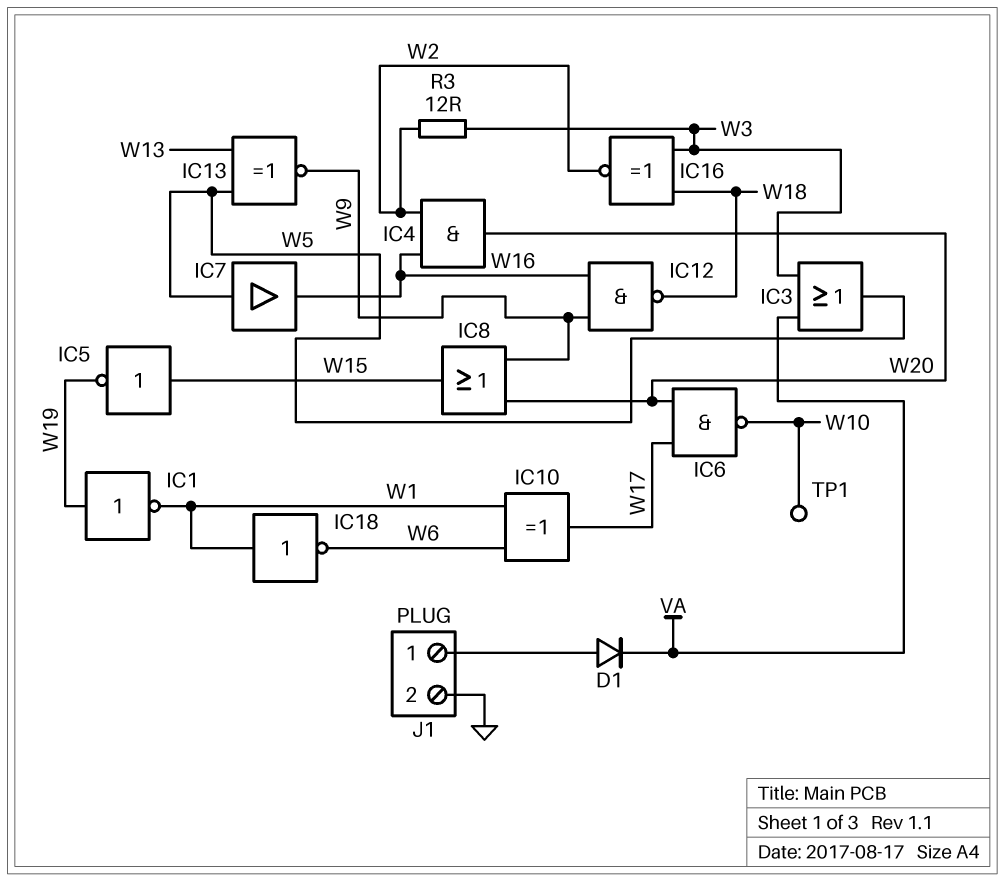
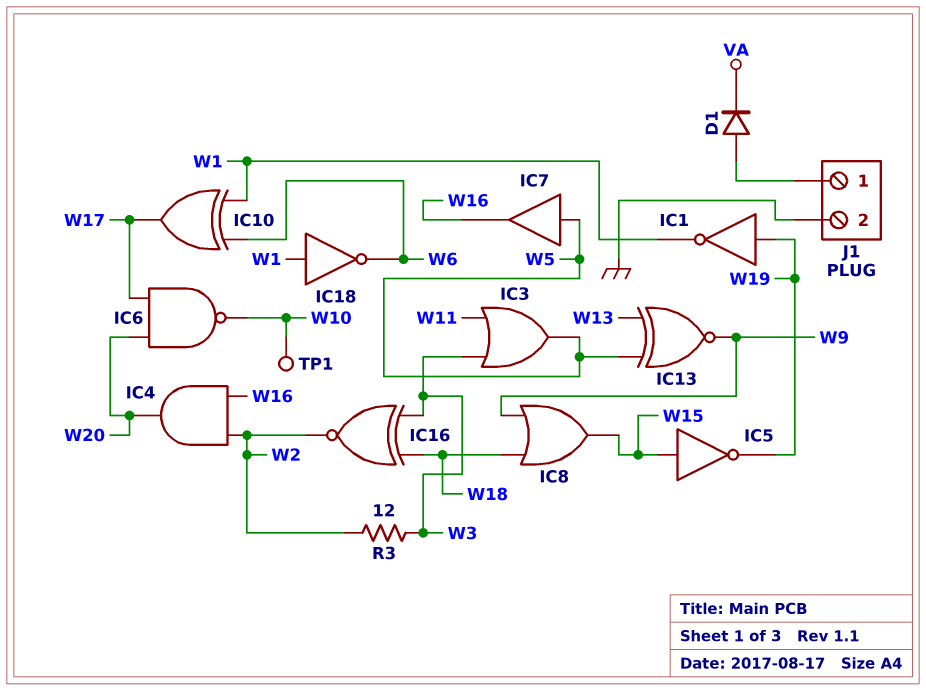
IC3: OR (in VA, in W3, out W5) -> OR (in W3, in W11, out W5)
IC8: OR (in W9, in W20, out W15) -> OR (in W9, in W18, out W15)
IC12: NAND (in W9, in W16, out W18) -> none

